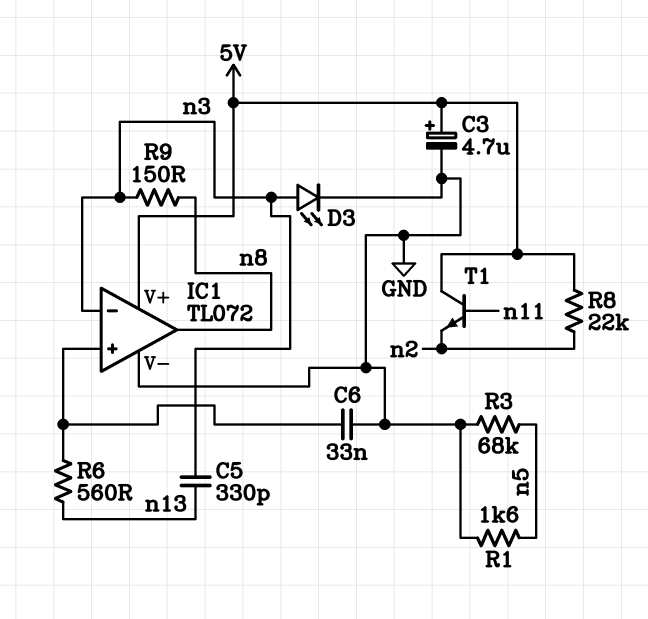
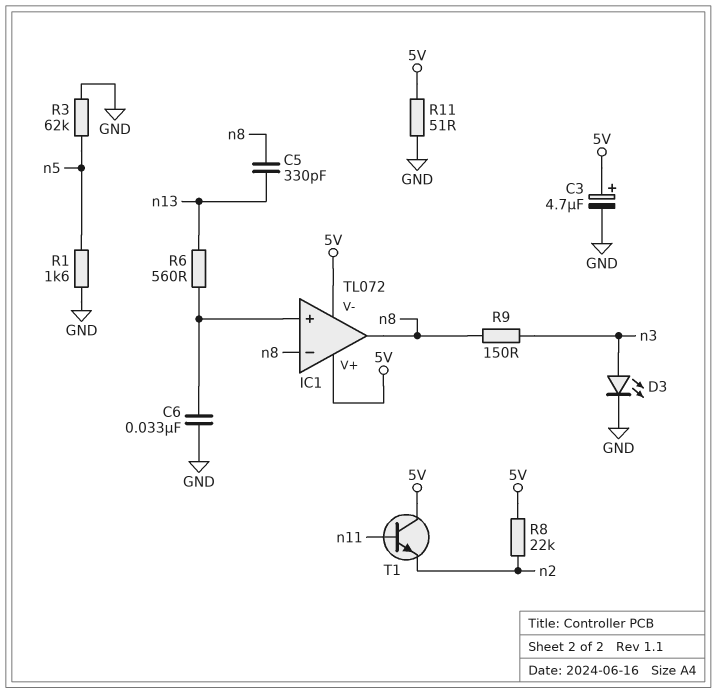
C5: 330pF (n3, n13) -> 330pF (n8, n13)
IC1 pin V-: GND -> 5V
IC1 pin in-: n3 -> n8
R3: 68k (GND, n5) -> 62k (GND, n5)
R11: none -> 51 (5V, GND)

